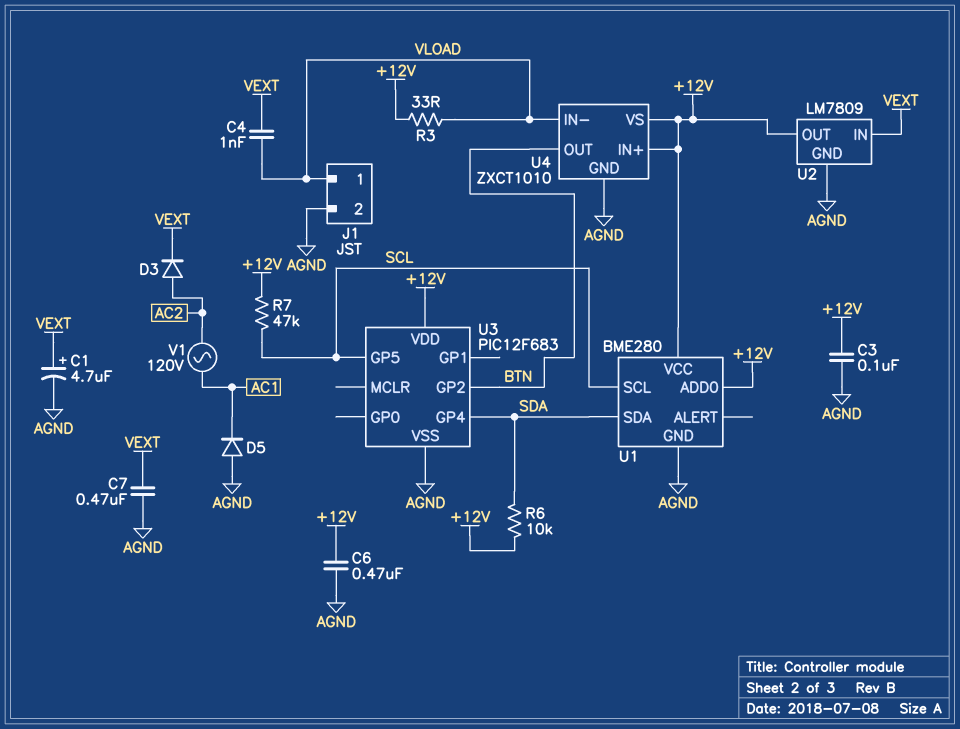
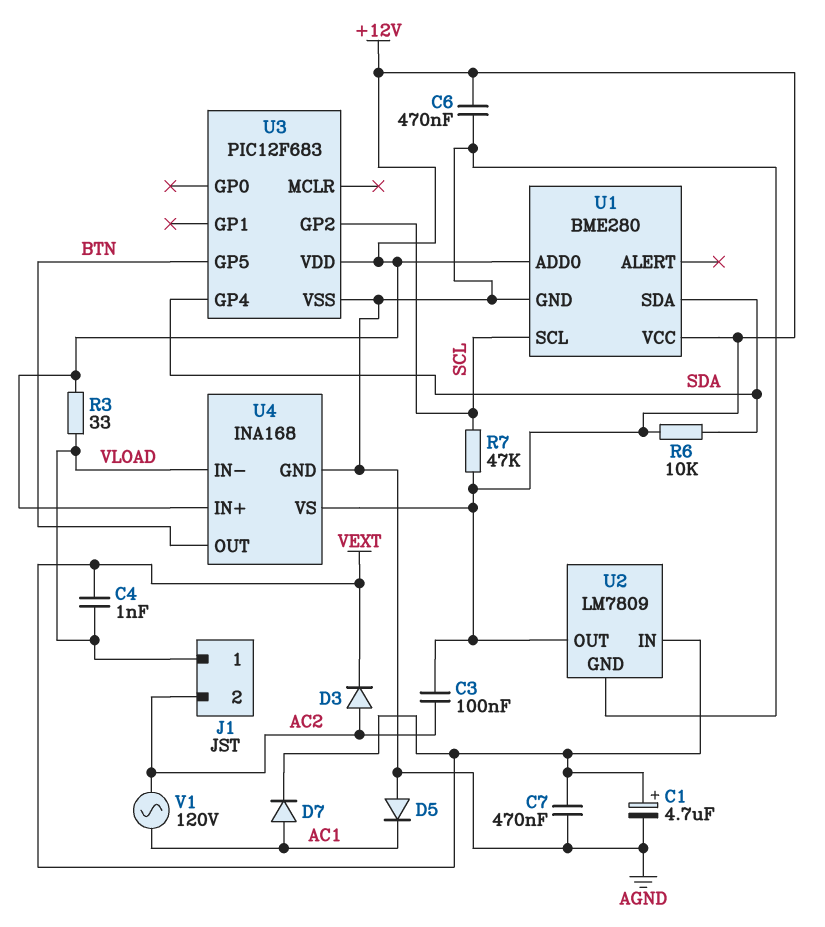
C3: 100nF (+12V, AGND) -> 100nF (+12V, AC2)
D7: none -> diode (A AC1, K VEXT)
J1 pin 2: AGND -> AC2
U3 pin GP2: BTN -> SCL
U3 pin GP5: SCL -> BTN
U4: ZXCT1010 -> INA168

